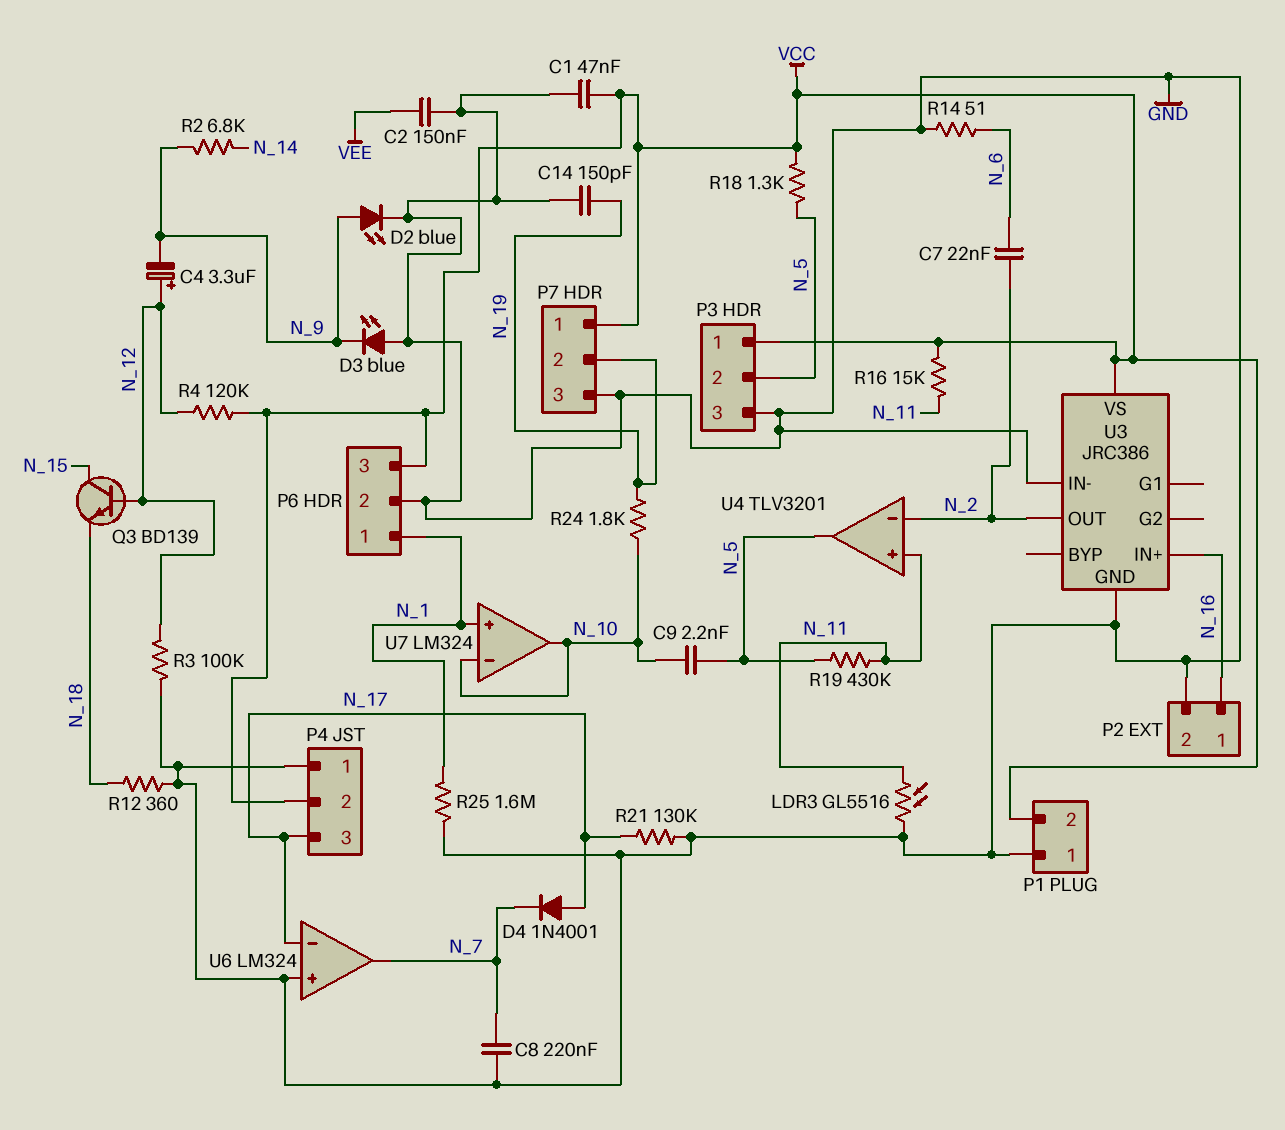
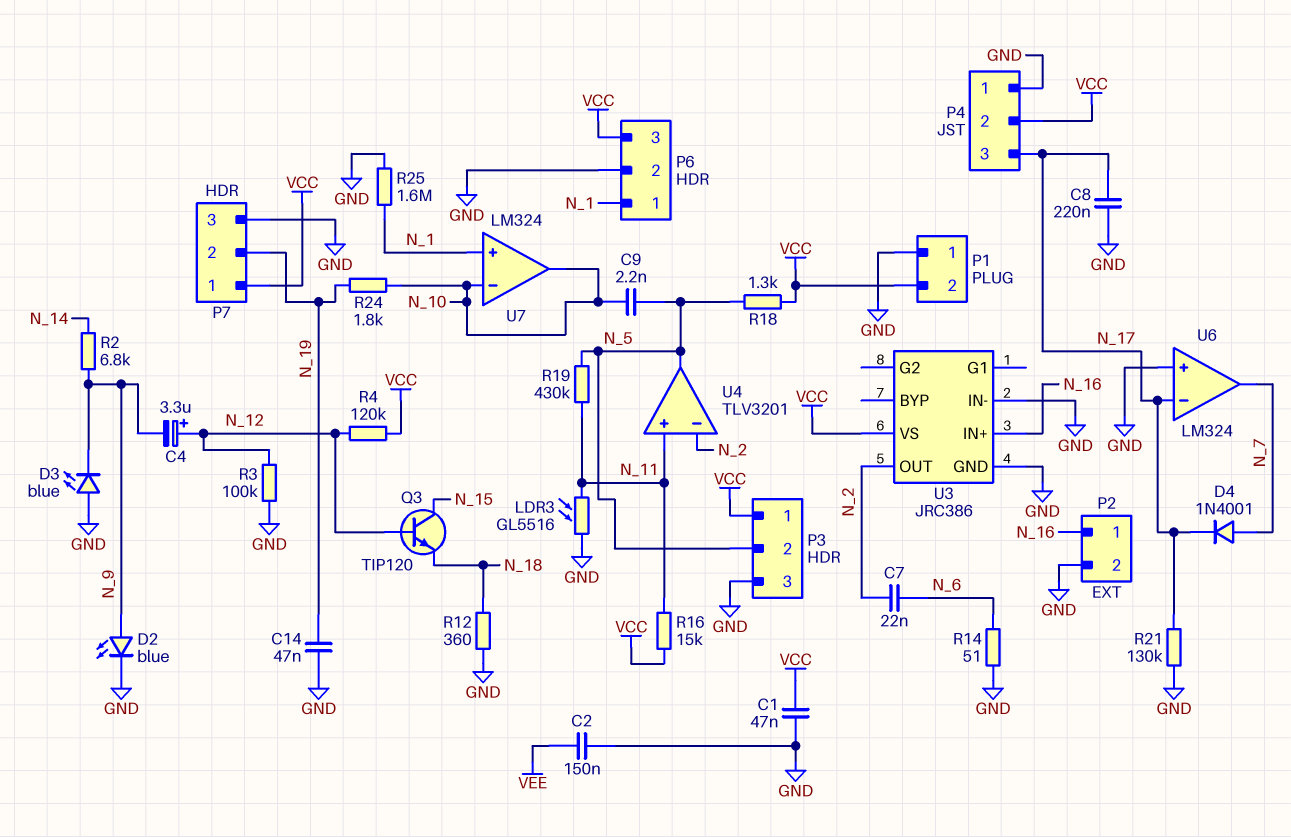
C8: 220nF (GND, N_7) -> 220nF (GND, N_17)
C14: 150pF (GND, N_19) -> 47nF (GND, N_19)
D4: diode 1N4001 (A N_17, K N_7) -> diode 1N4001 (A N_7, K N_17)
Q3: NPN BD139 (B N_12, C N_15, E N_18) -> NPN TIP120 (B N_12, C N_15, E N_18)

